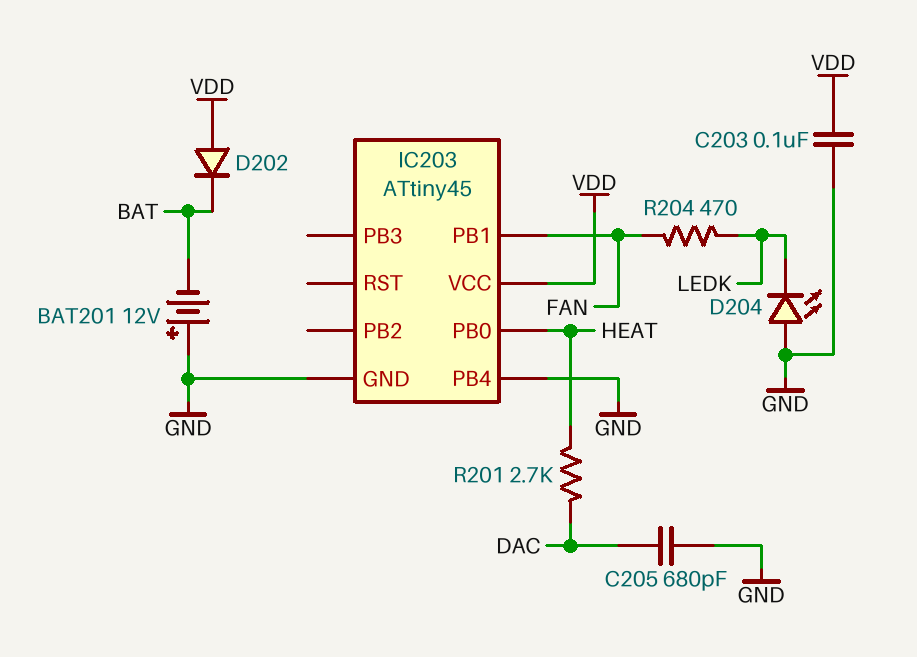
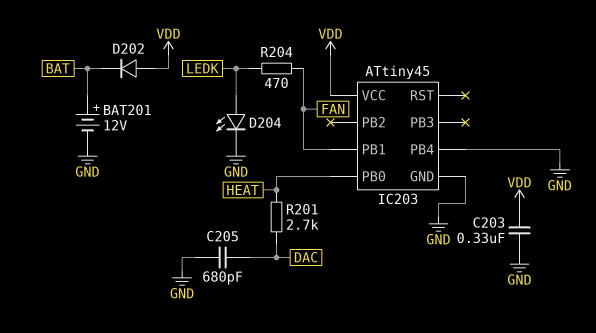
BAT201: 12V (plus GND, minus BAT) -> 12V (plus BAT, minus GND)
C203: 100nF (GND, VDD) -> 330nF (GND, VDD)
D204: LED (A GND, K LEDK) -> LED (A LEDK, K GND)

